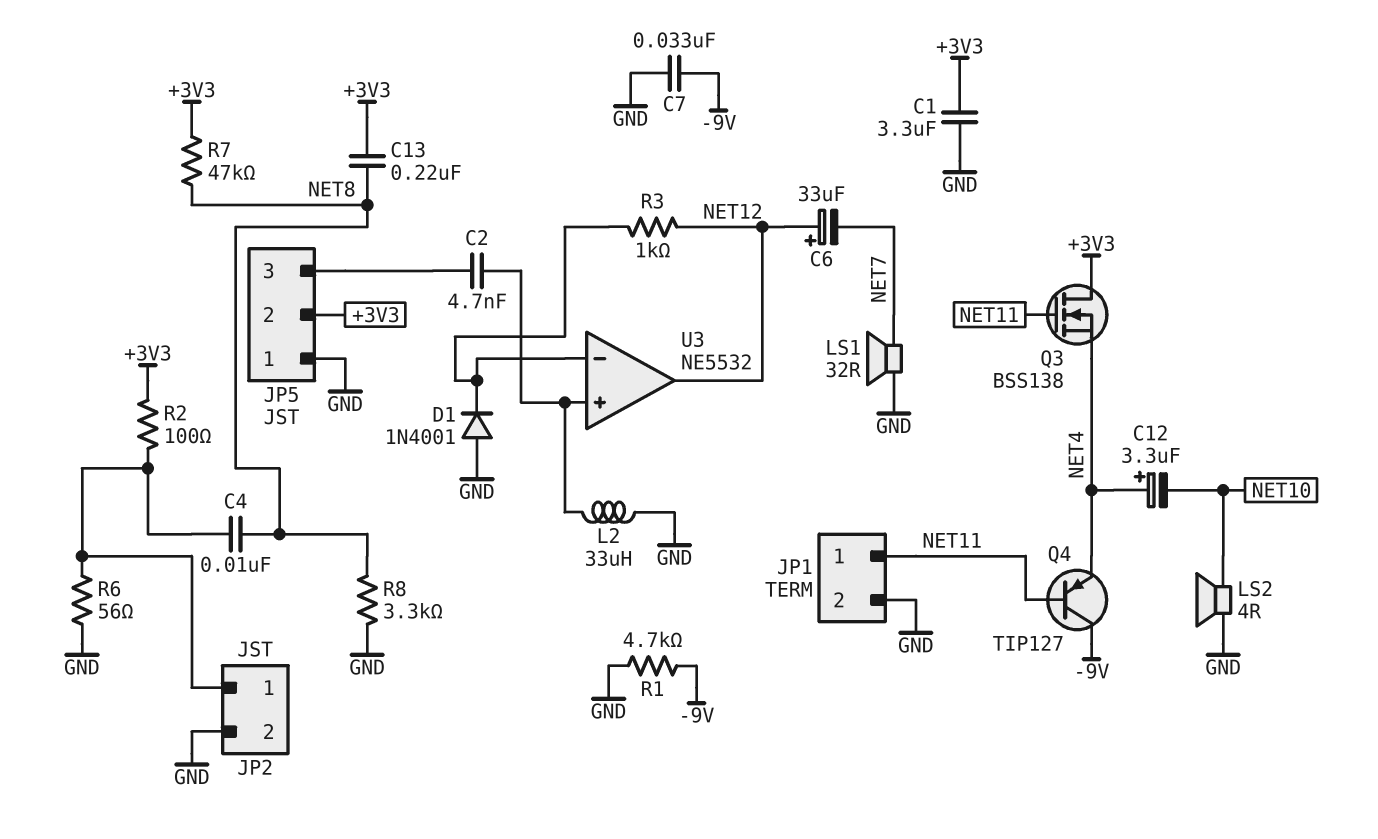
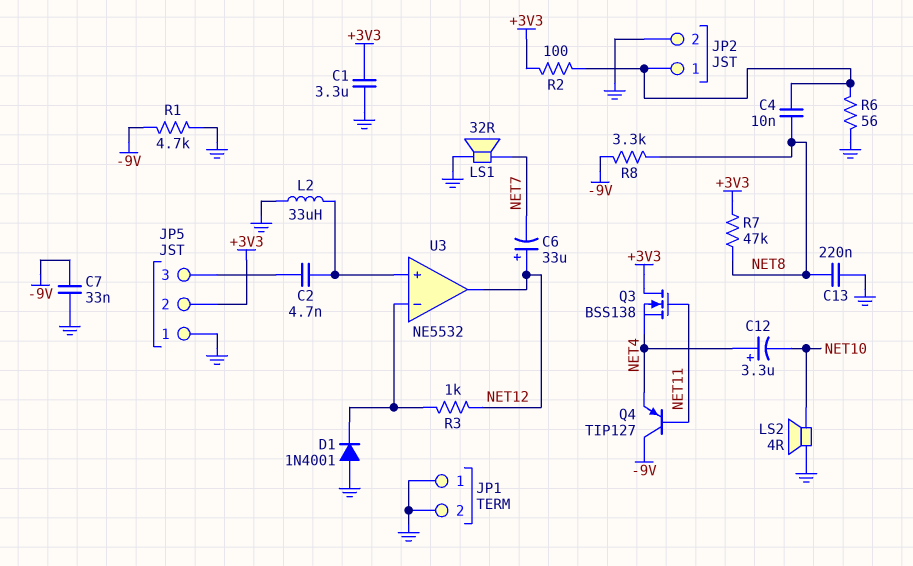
C13: 220nF (+3V3, NET8) -> 220nF (GND, NET8)
JP1 pin 1: NET11 -> GND
R8: 3.3k (GND, NET8) -> 3.3k (-9V, NET8)

